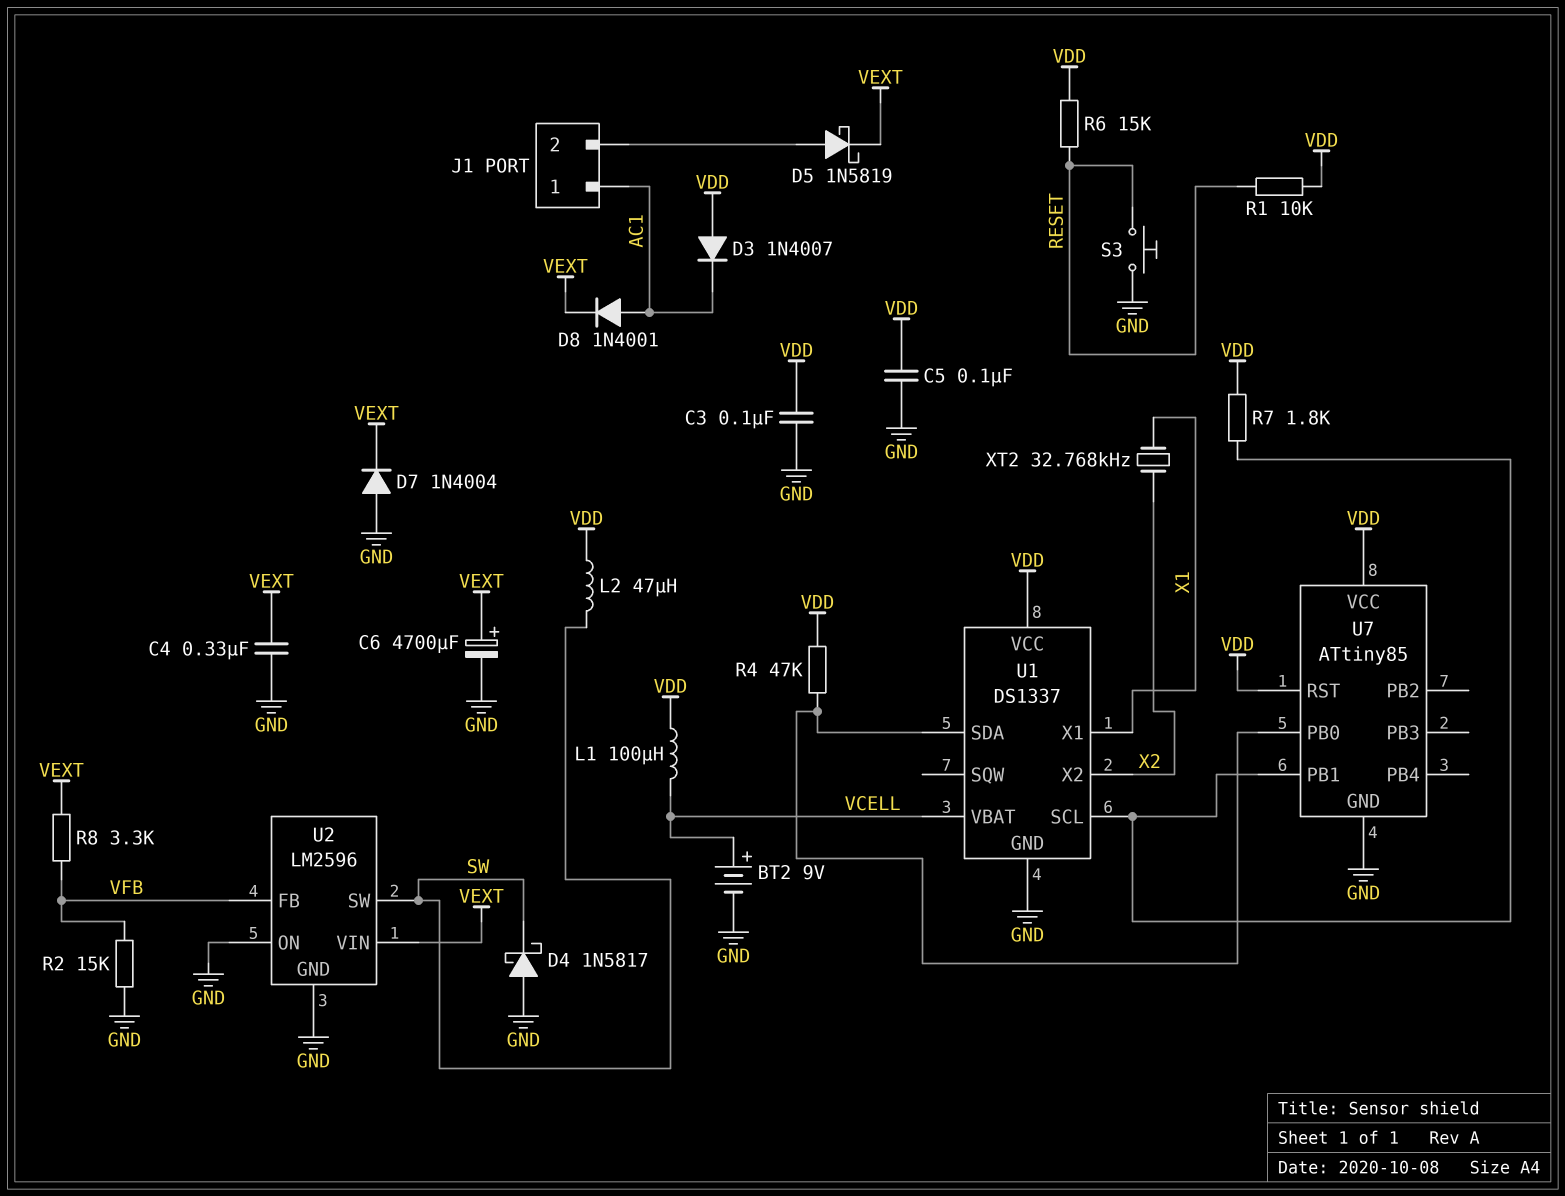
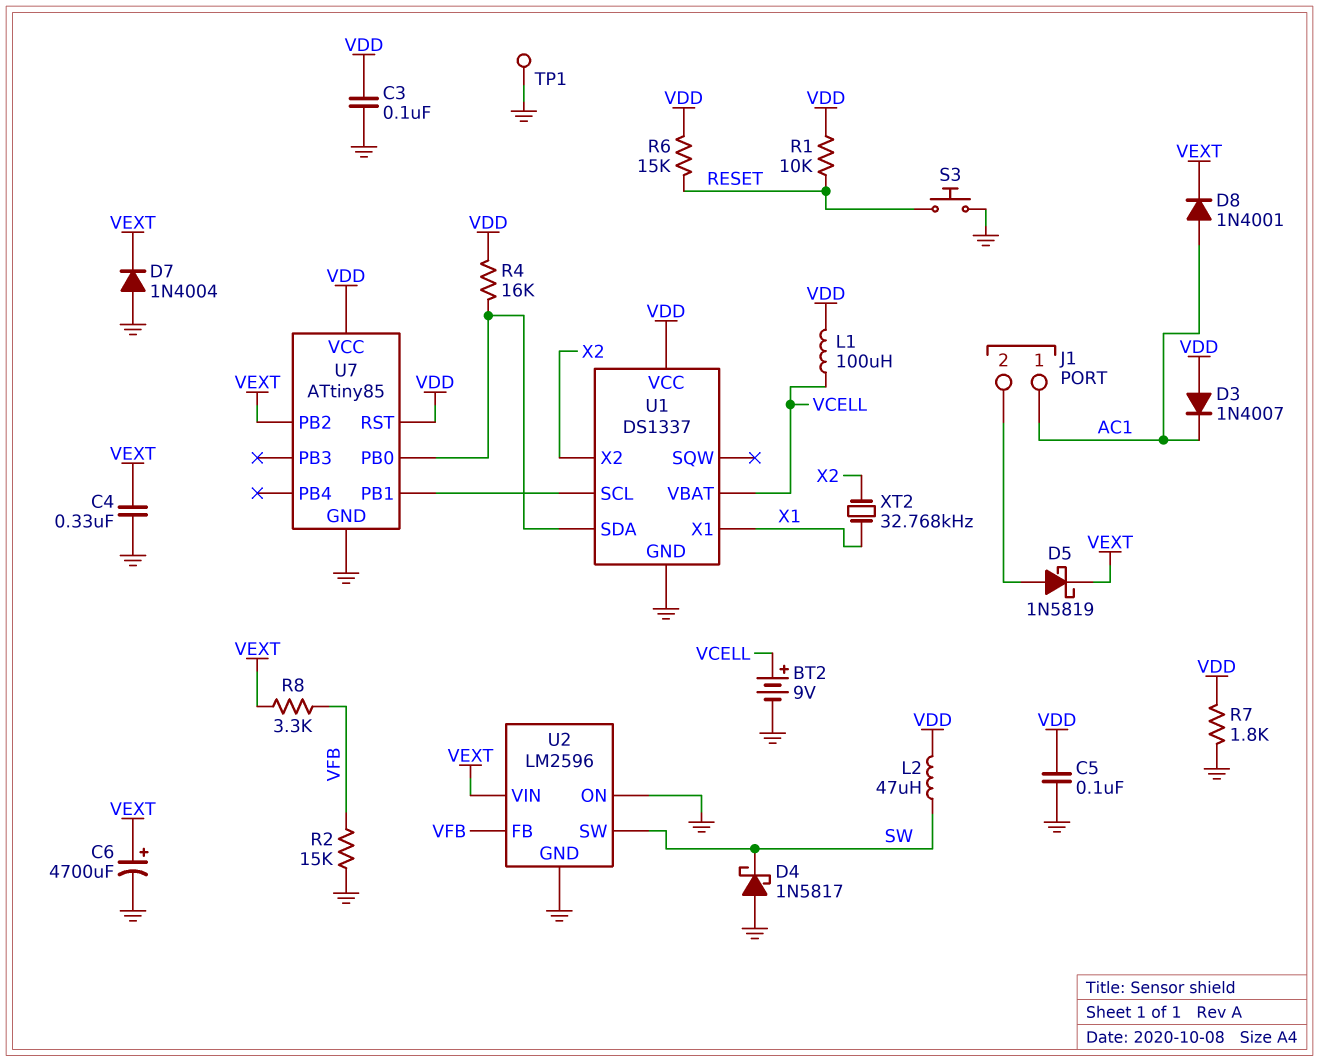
R4: 47k (U1/SDA, VDD) -> 16k (U1/SDA, VDD)
R7: 1.8k (U1/SCL, VDD) -> 1.8k (GND, VDD)
TP1: none -> test point (GND)
U7 pin PB2: none -> VEXT

